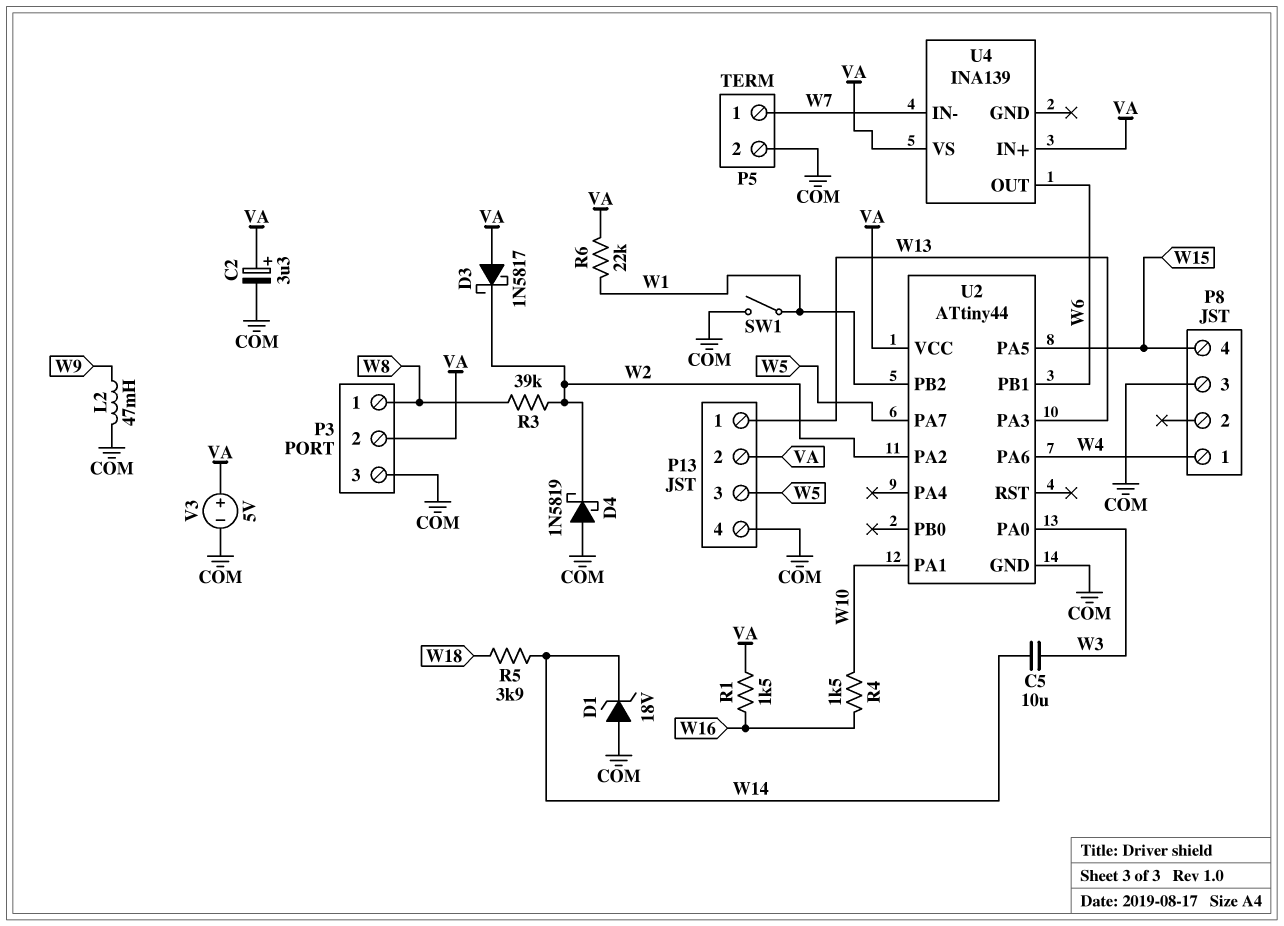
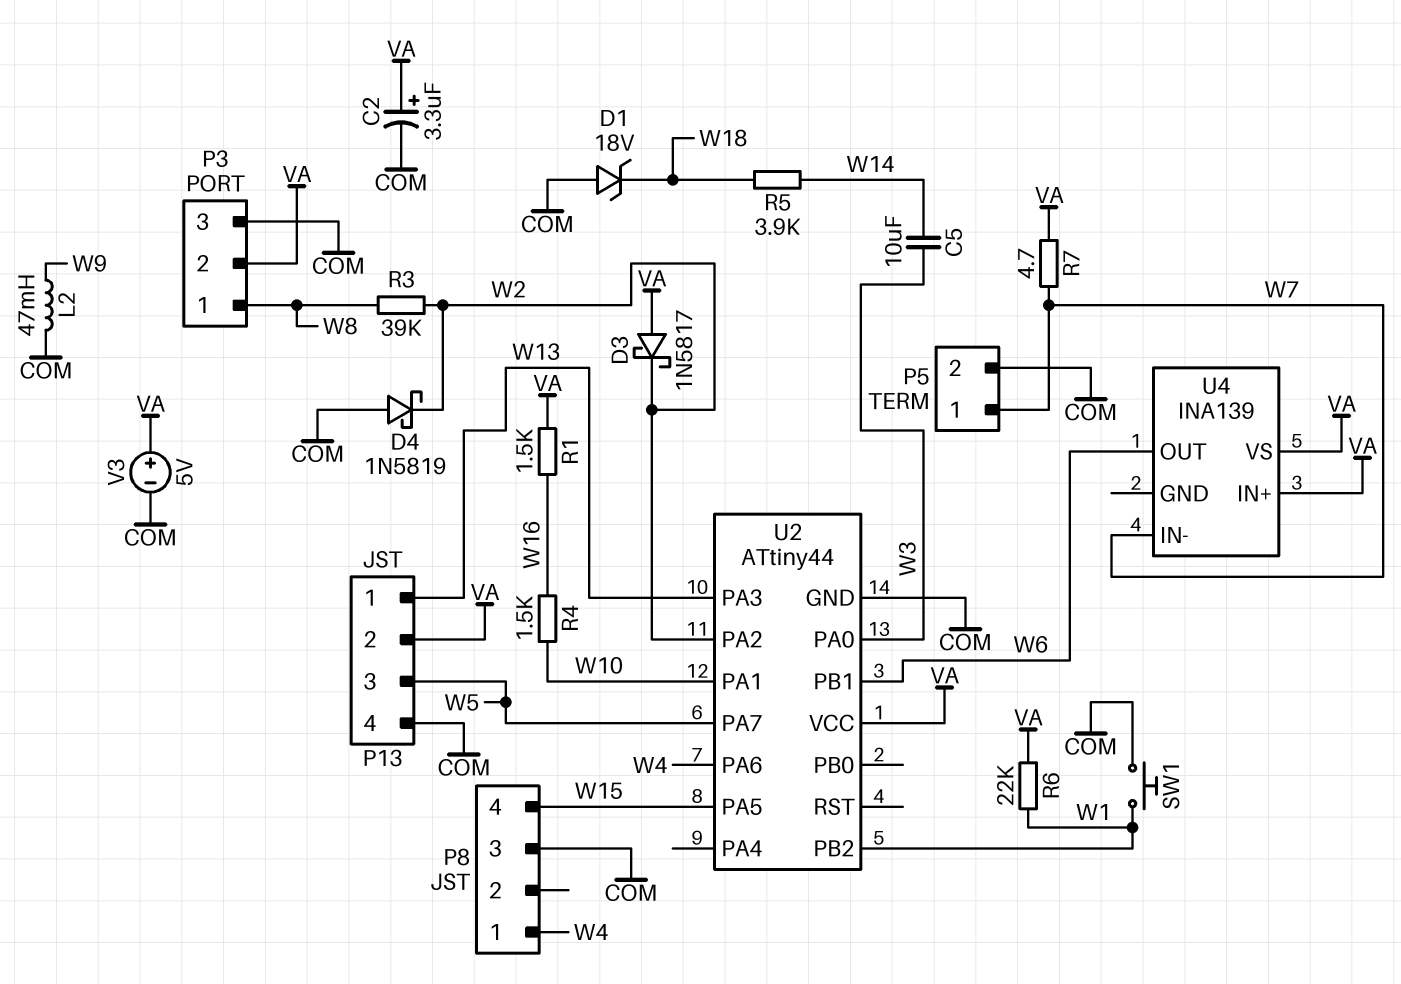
D1: zener 18V (A COM, K W14) -> zener 18V (A COM, K W18)
R7: none -> 4.7 (VA, W7)
SW1: switch (COM, W1) -> button (COM, W1)

